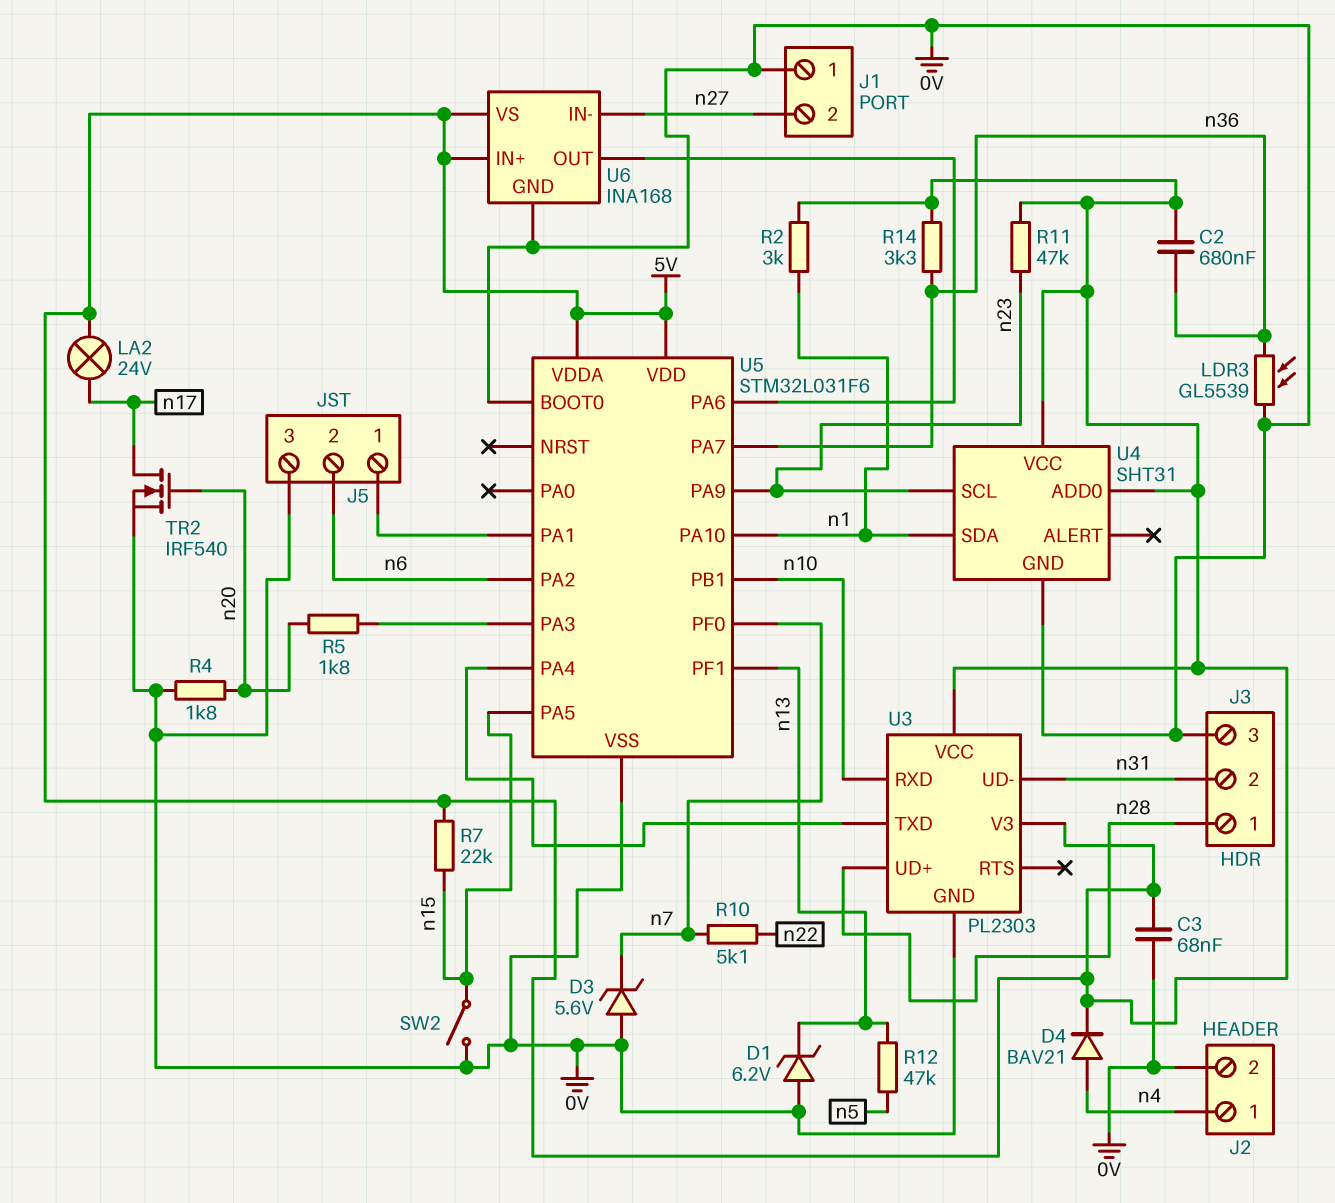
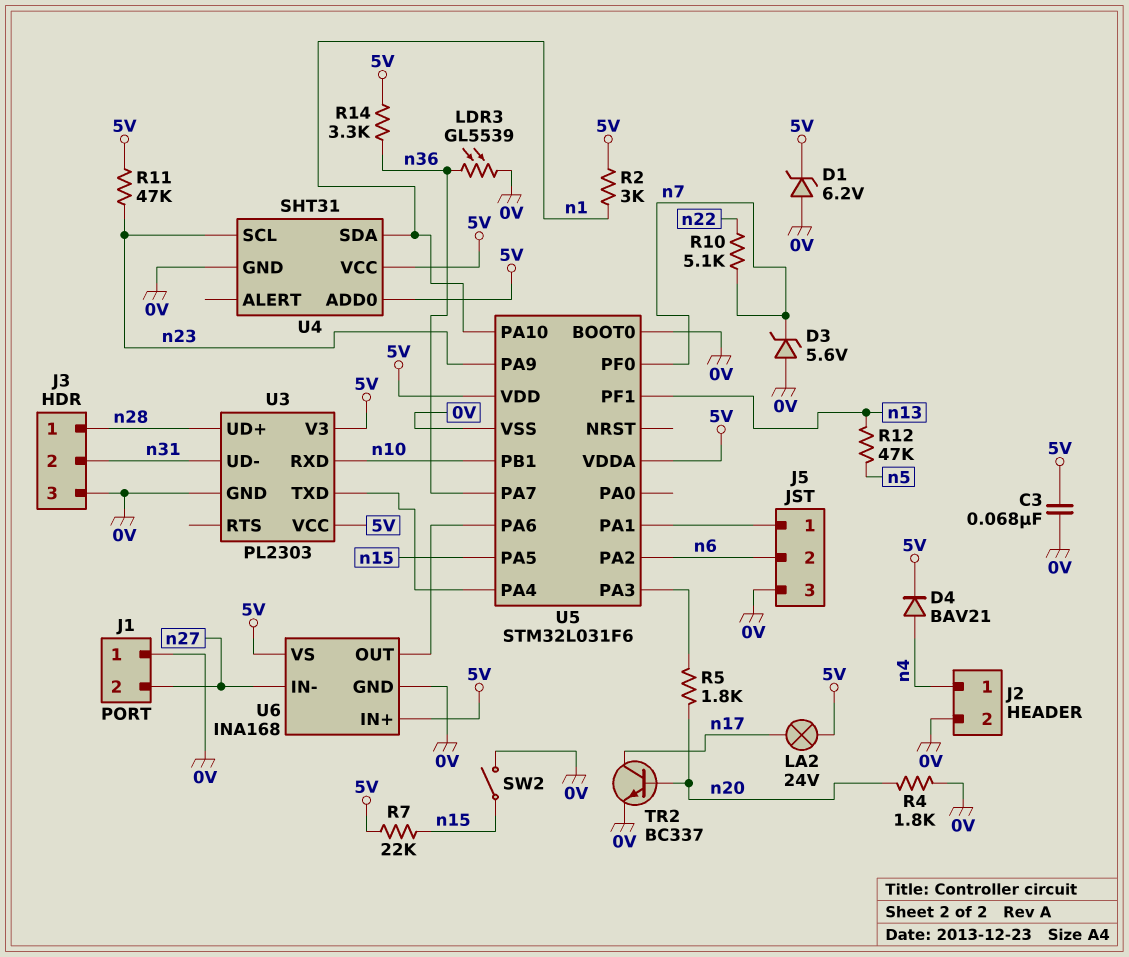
C2: 680nF (5V, n36) -> none
D1: zener 6.2V (A 0V, K n13) -> zener 6.2V (A 0V, K 5V)
TR2: NMOS IRF540 (G n20, D n17, S 0V) -> NPN BC337 (B n20, C n17, E 0V)

